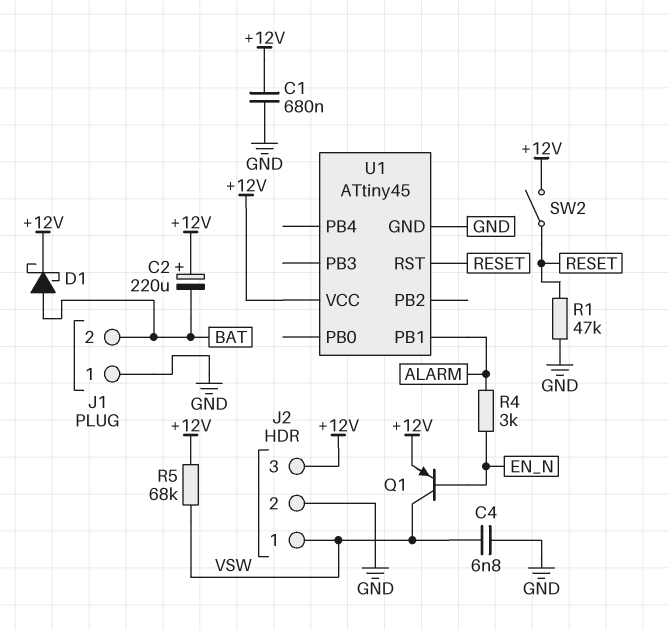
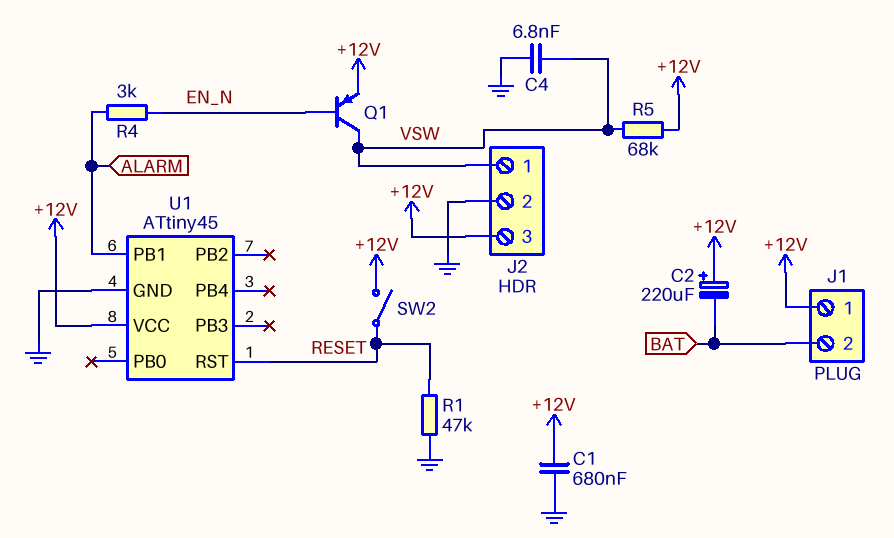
D1: schottky (A BAT, K +12V) -> none
J1 pin 1: GND -> +12V

